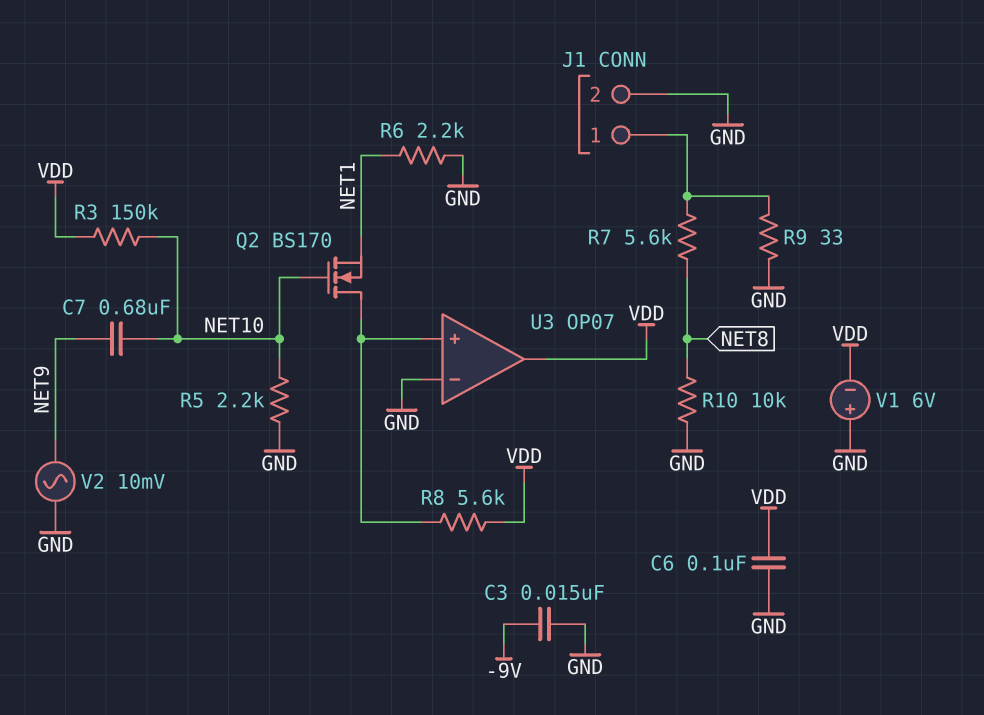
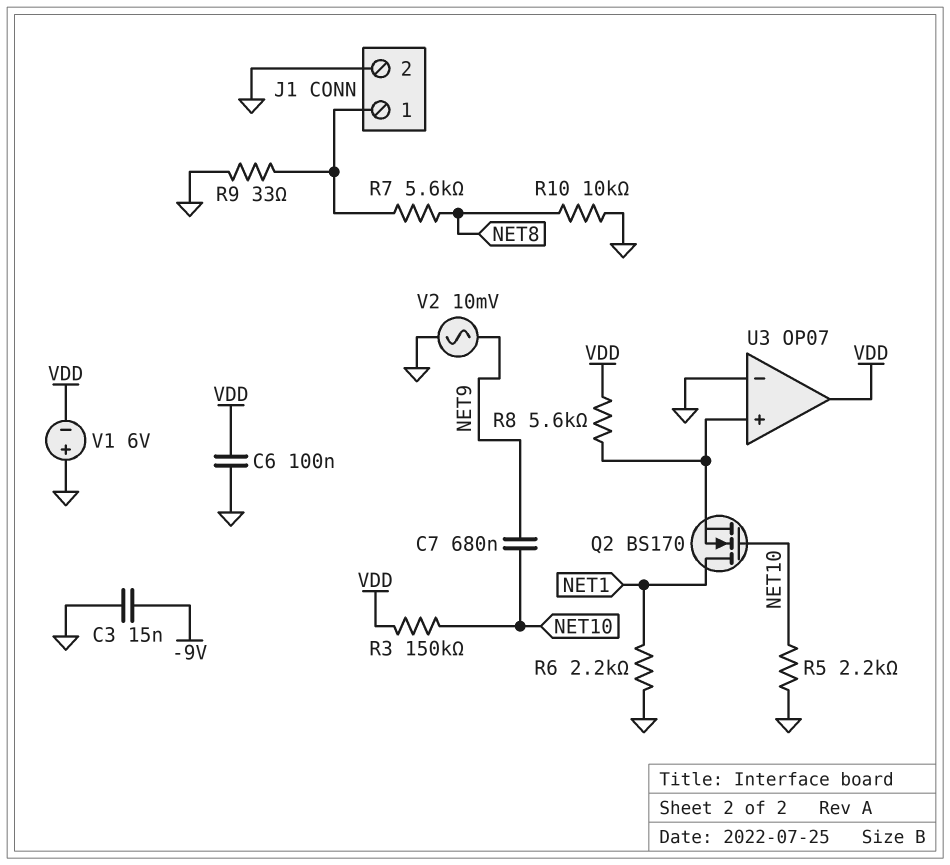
Q2: NMOS BS170 (G NET10, D U3/in+, S NET1) -> NMOS BS170 (G NET10, D NET1, S U3/in+)

